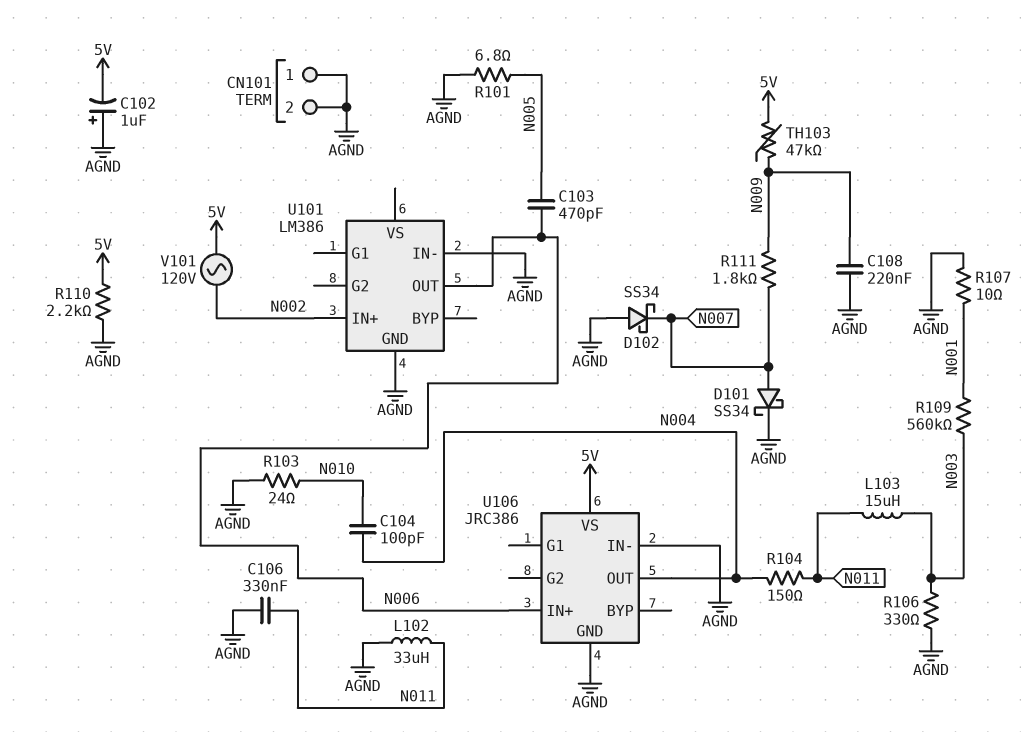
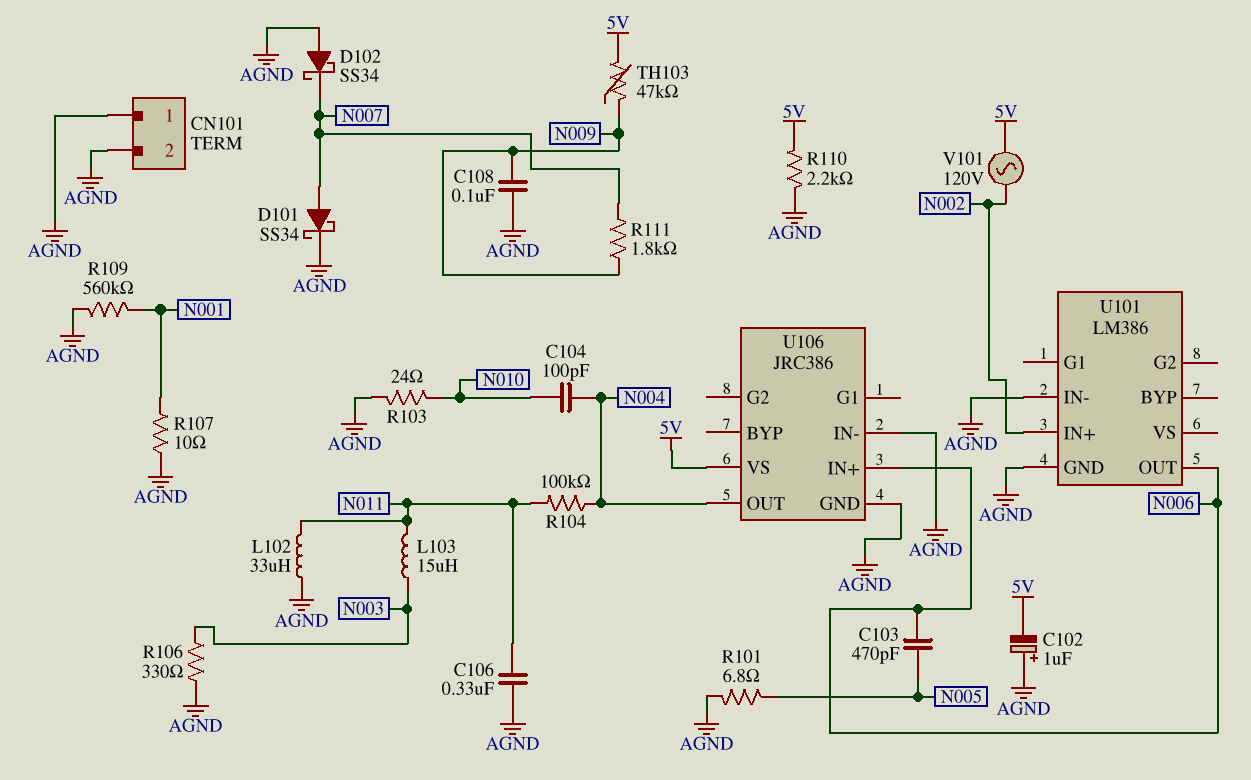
C108: 220nF (AGND, N009) -> 100nF (AGND, N009)
R104: 150 (N004, N011) -> 100k (N004, N011)
R109: 560k (N001, N003) -> 560k (AGND, N001)

